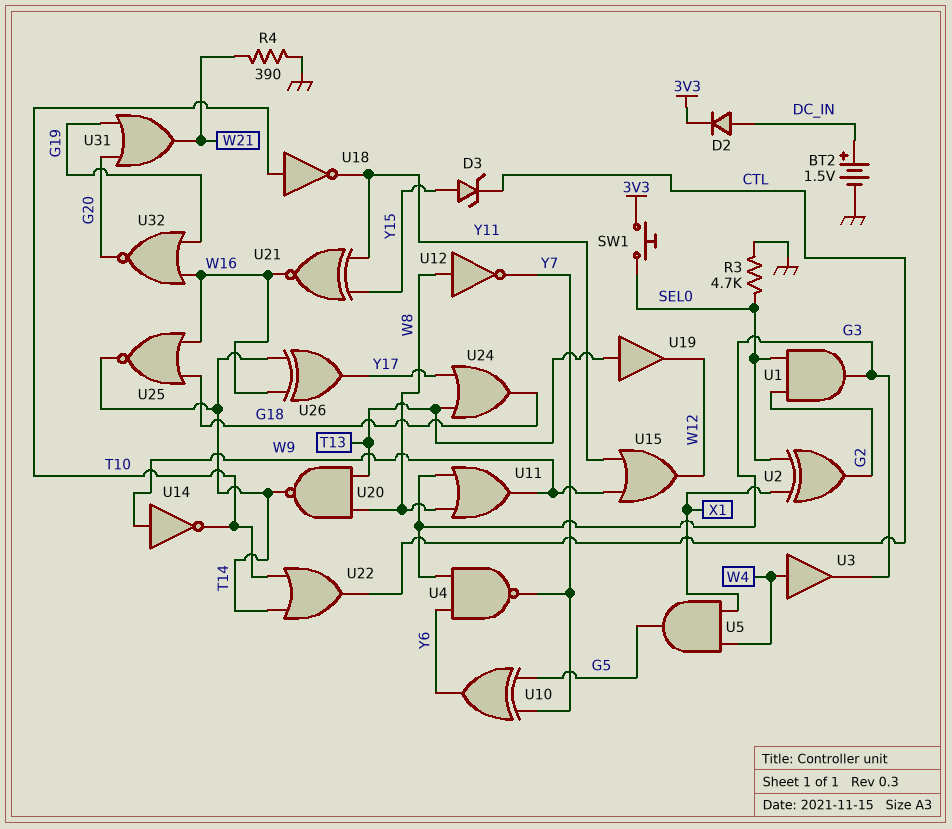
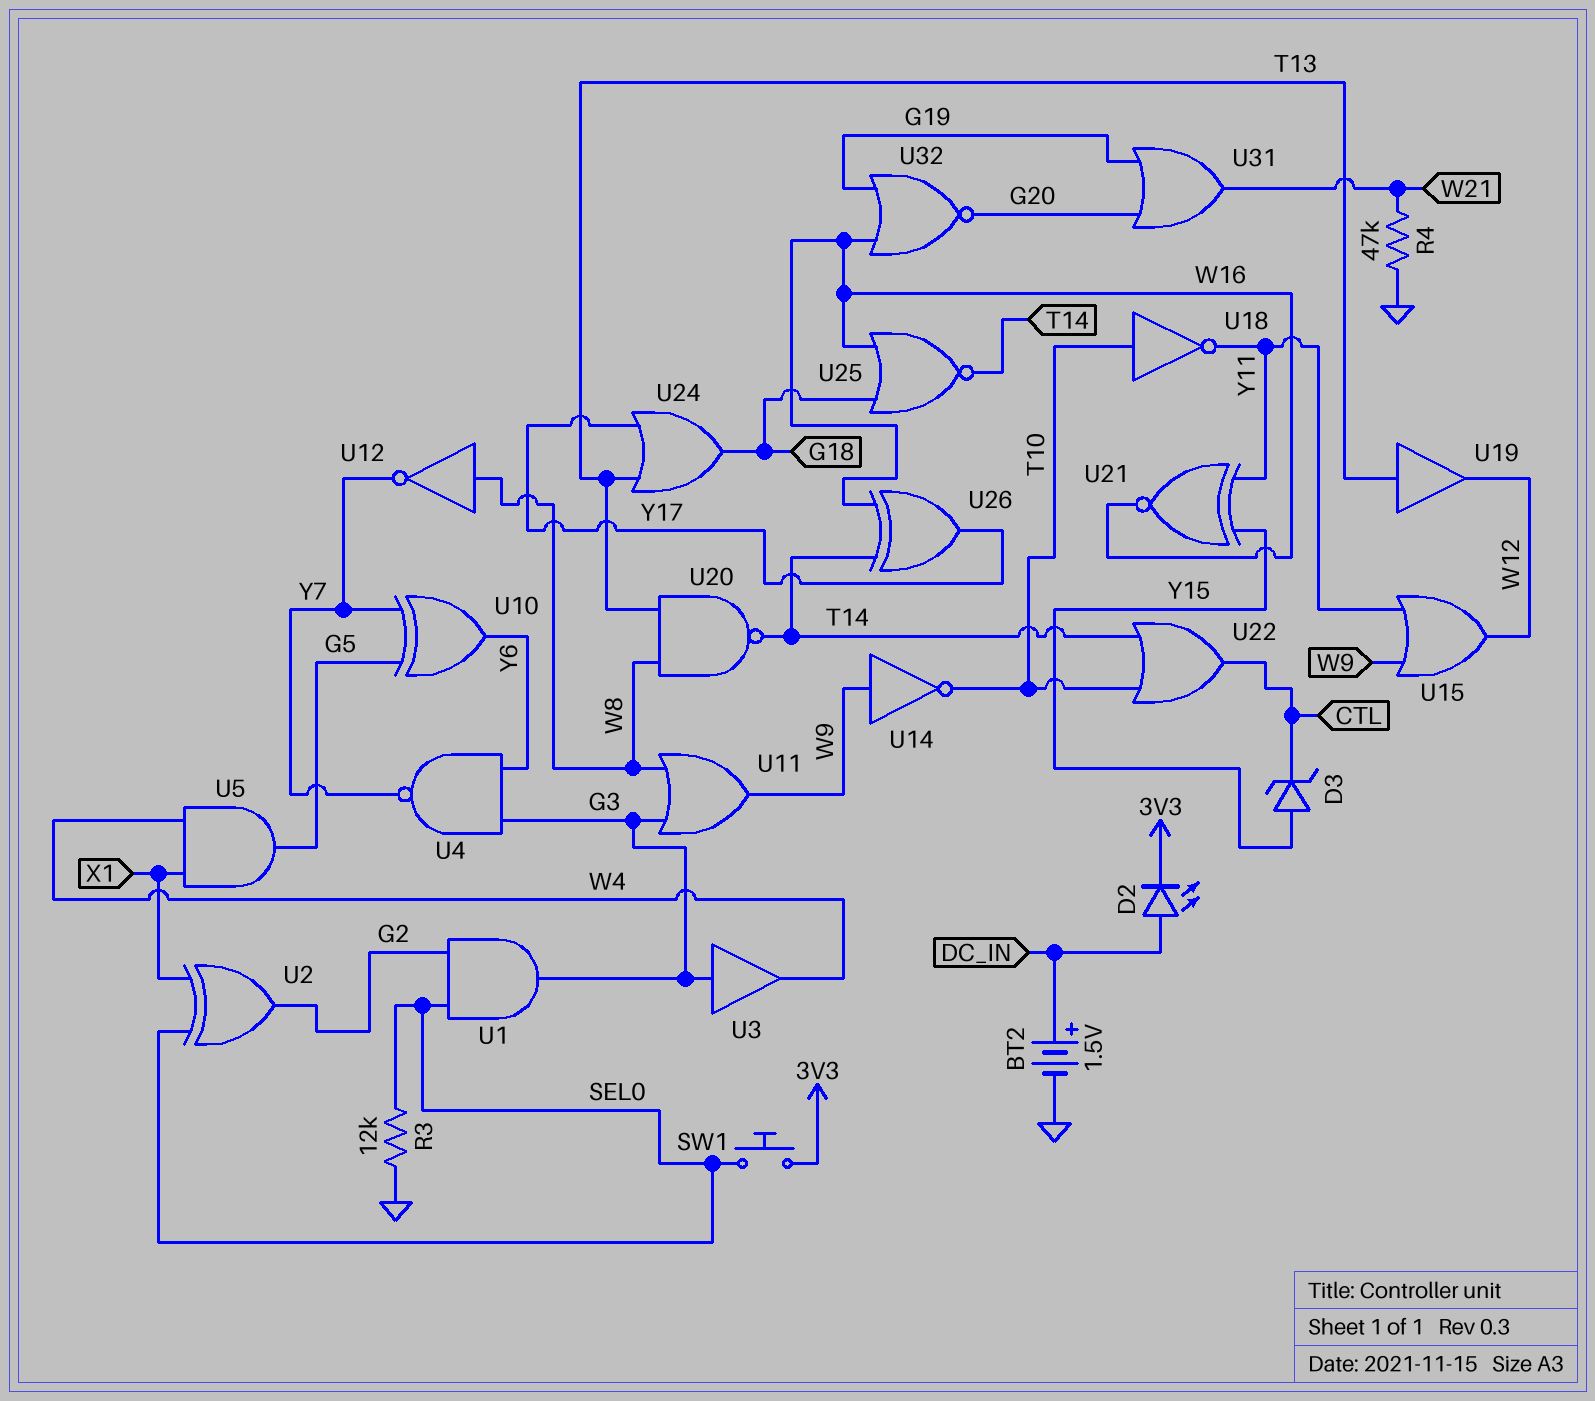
D2: diode (A DC_IN, K 3V3) -> LED (A DC_IN, K 3V3)
R3: 4.7k (GND, SEL0) -> 12k (GND, SEL0)
R4: 390 (GND, W21) -> 47k (GND, W21)
U3: buffer (in W4, out G3) -> buffer (in G3, out W4)

